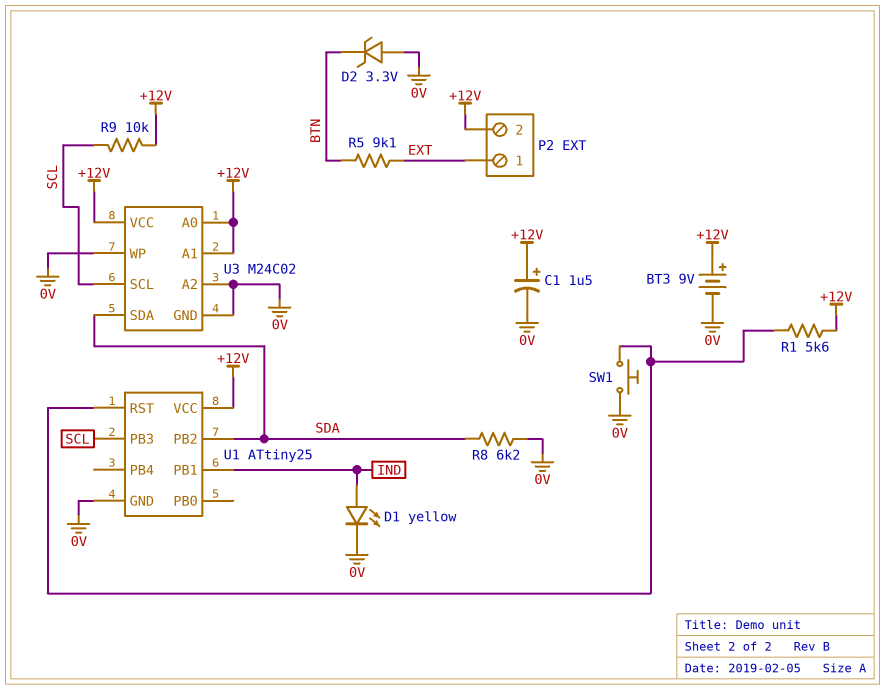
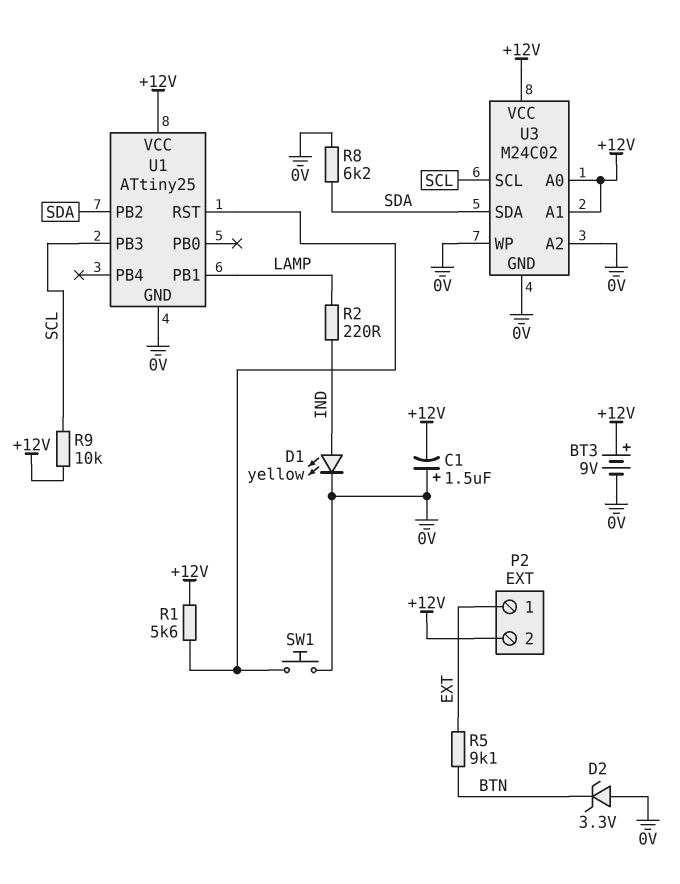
C1: 1.5uF (plus +12V, minus 0V) -> 1.5uF (plus 0V, minus +12V)
R2: none -> 220 (IND, LAMP)
U1 pin PB1: IND -> LAMP

